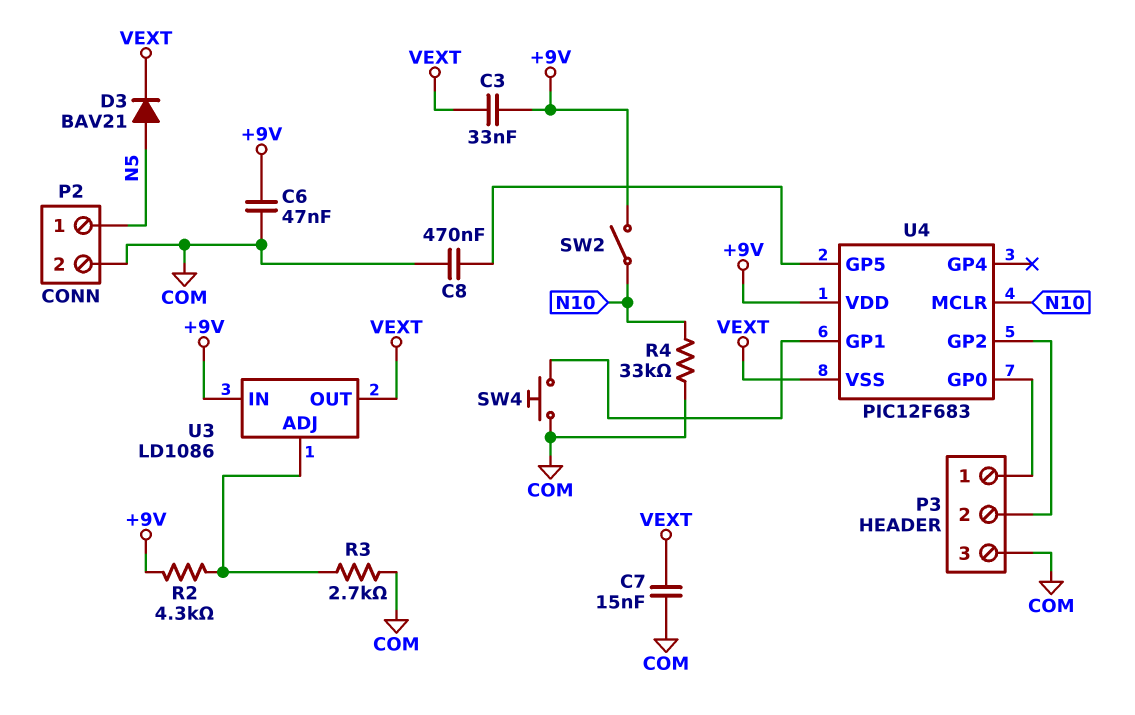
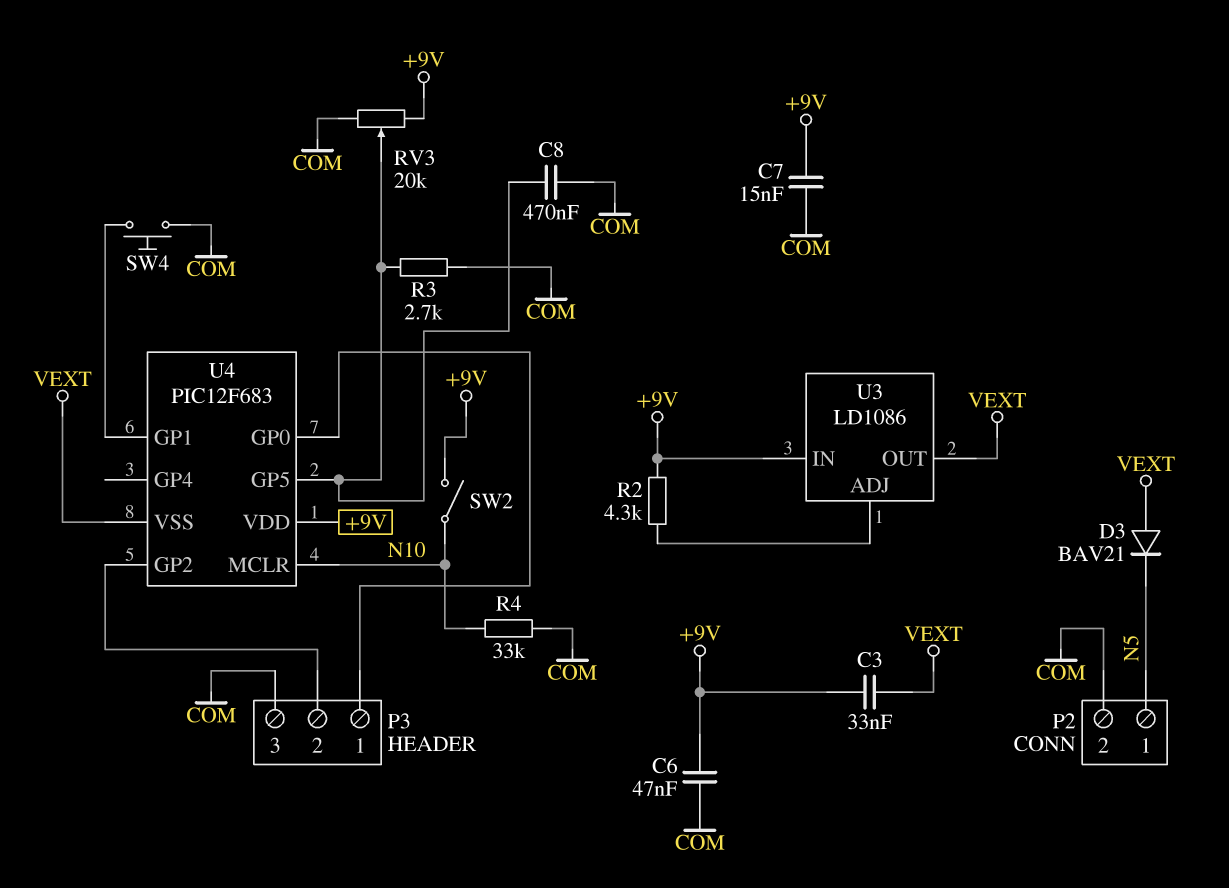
C7: 15nF (COM, VEXT) -> 15nF (+9V, COM)
D3: diode BAV21 (A N5, K VEXT) -> diode BAV21 (A VEXT, K N5)
R3: 2.7k (COM, U3/ADJ) -> 2.7k (COM, U4/GP5)
RV3: none -> 20k (+9V, COM, wiper U4/GP5)

